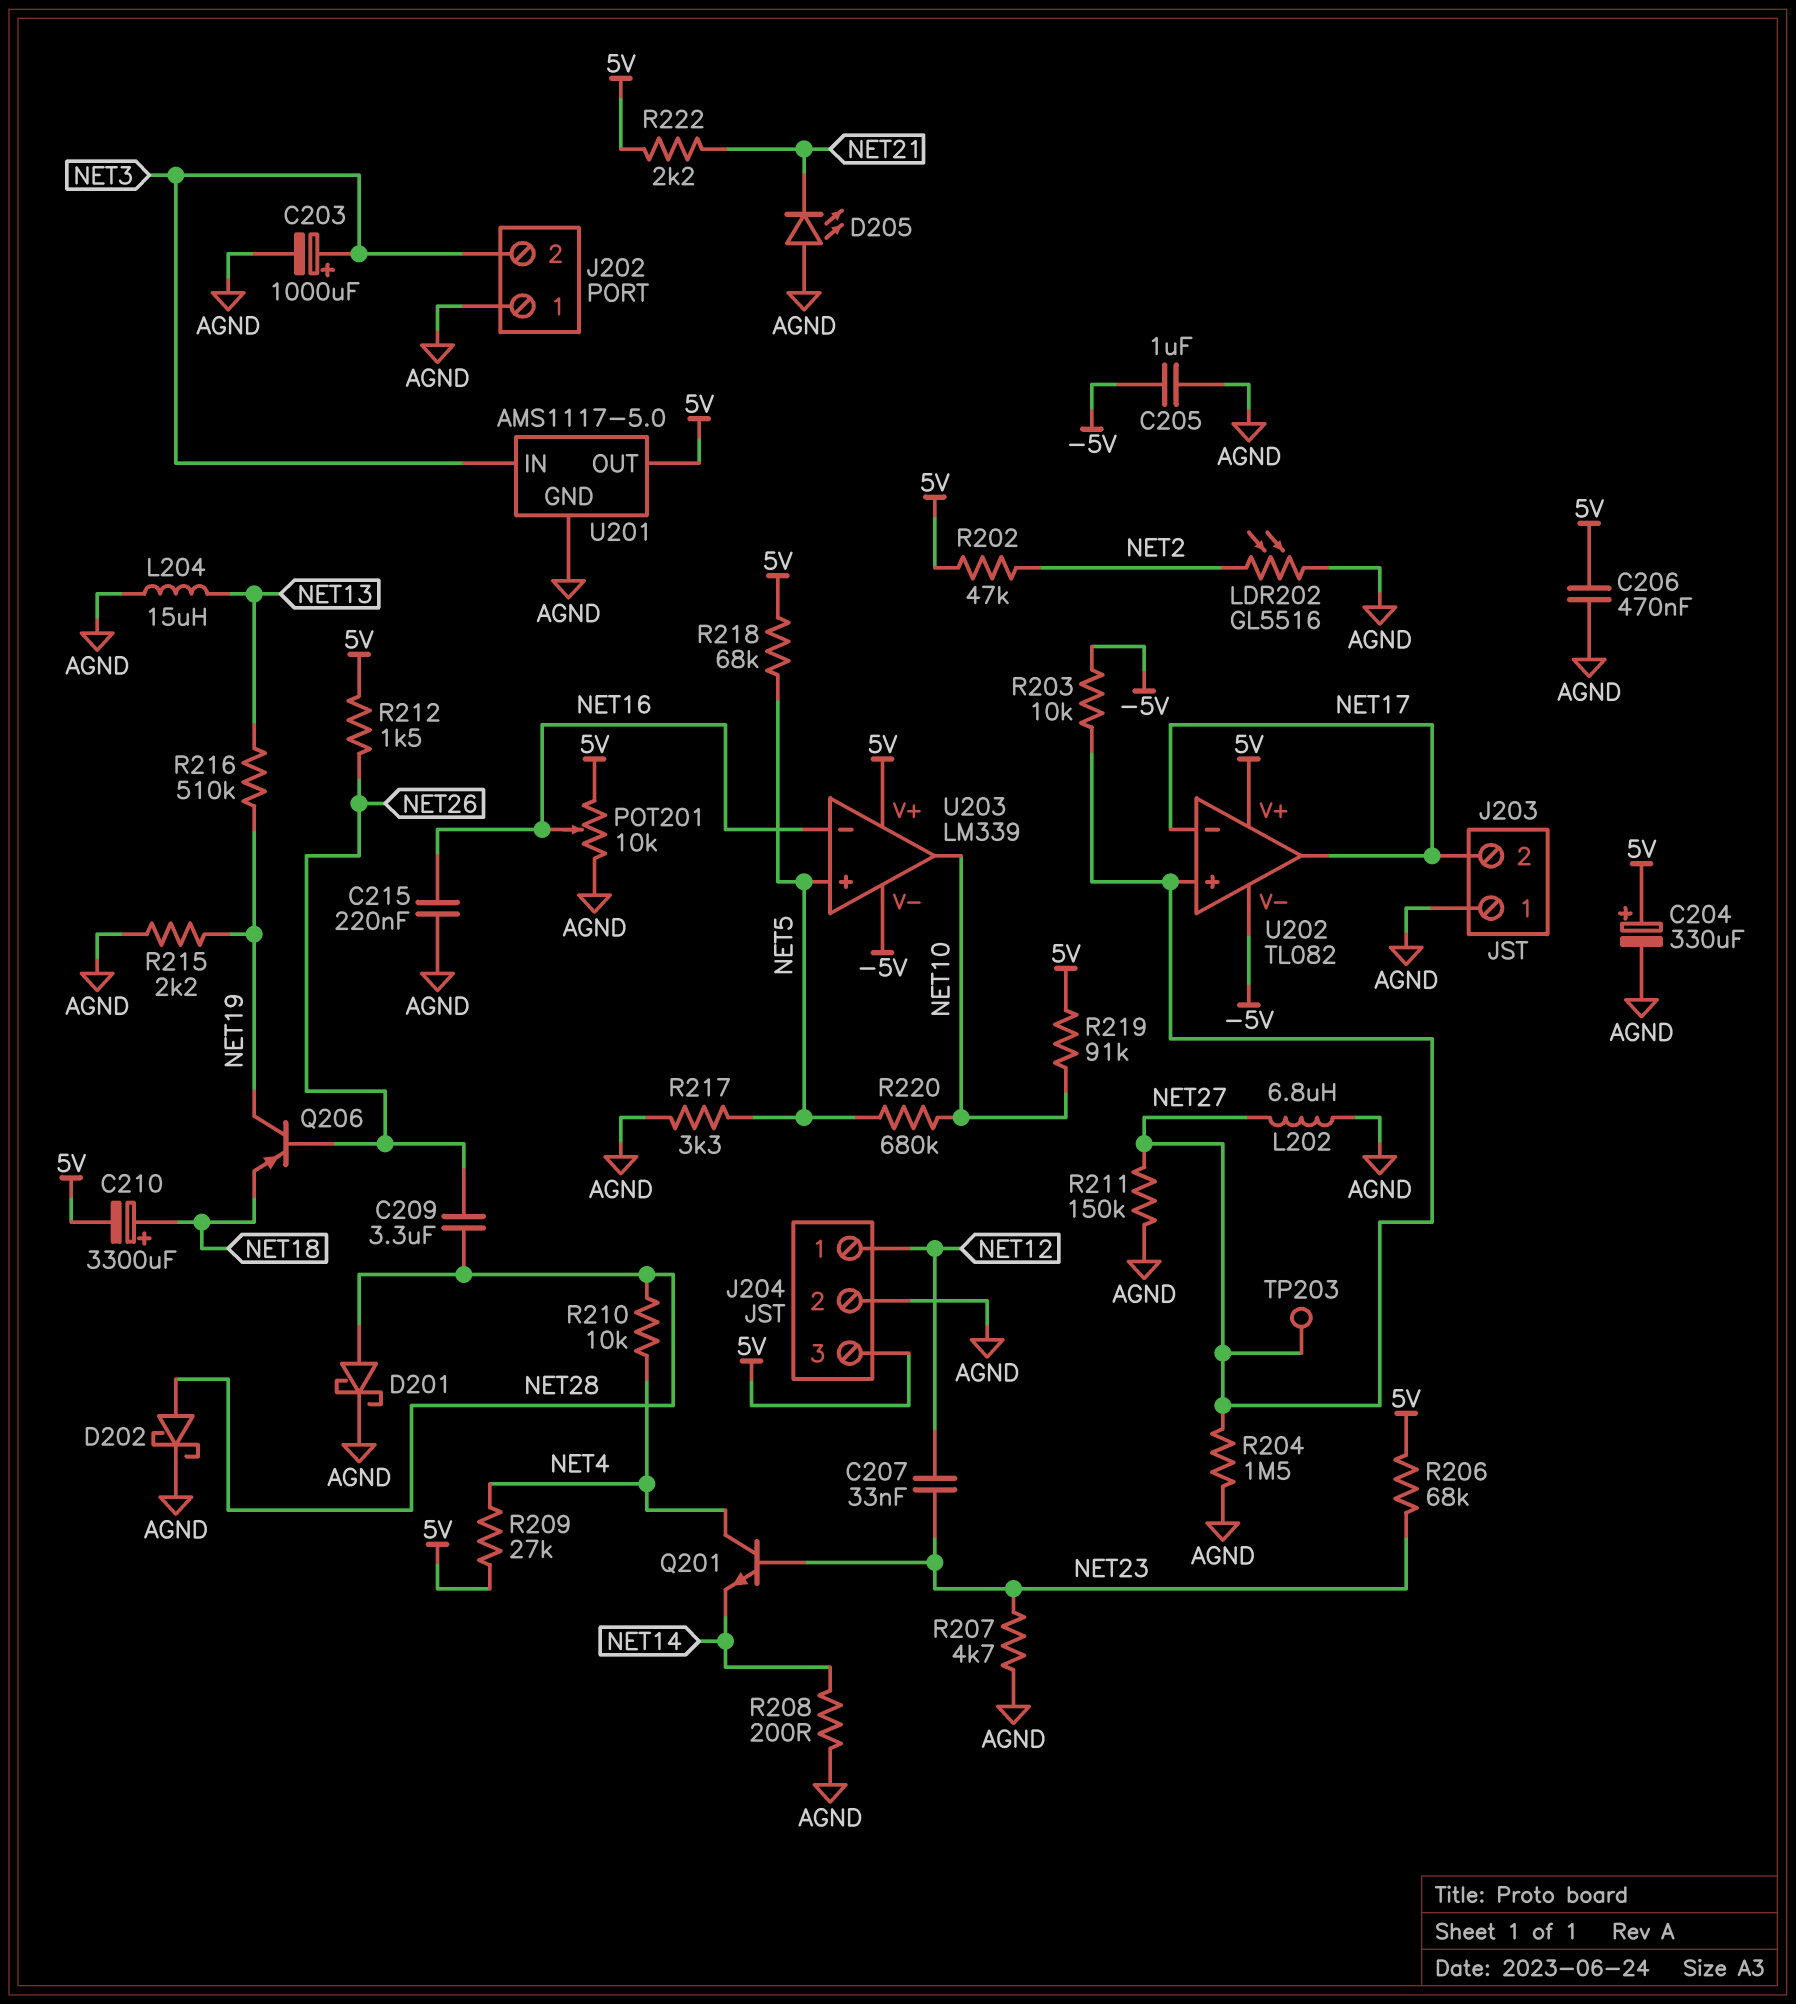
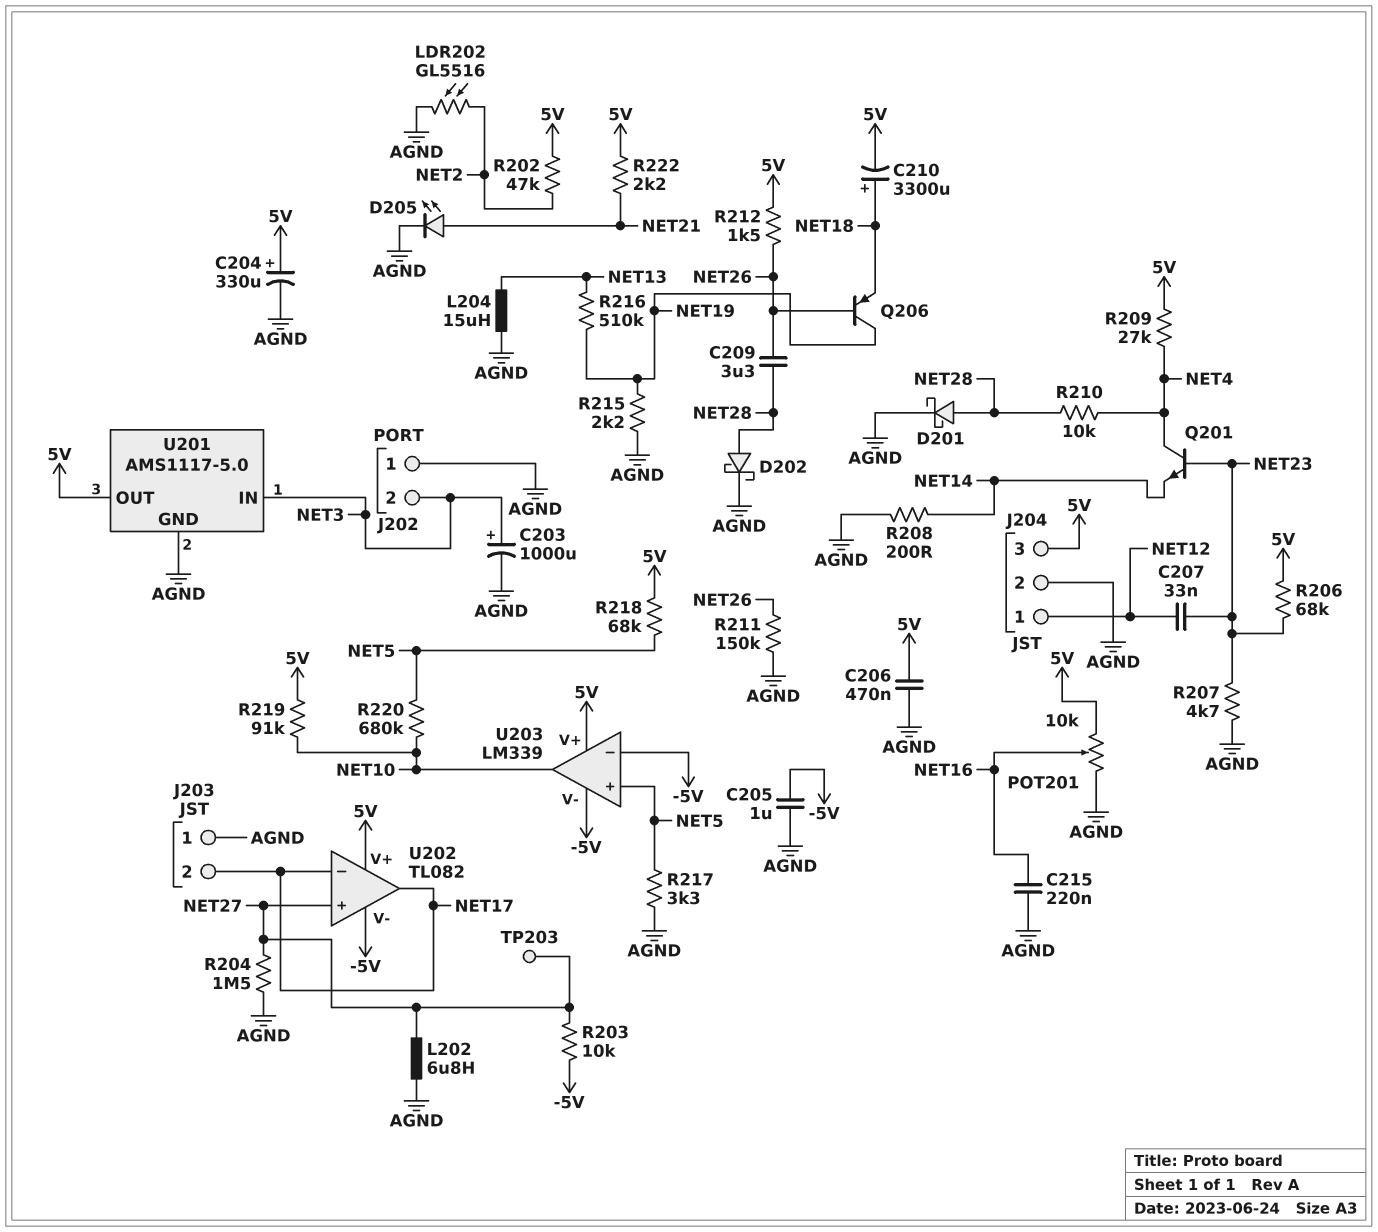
D205: LED (A AGND, K NET21) -> LED (A NET21, K AGND)
R211: 150k (AGND, NET27) -> 150k (AGND, NET26)
U203 pin in-: NET16 -> -5V

